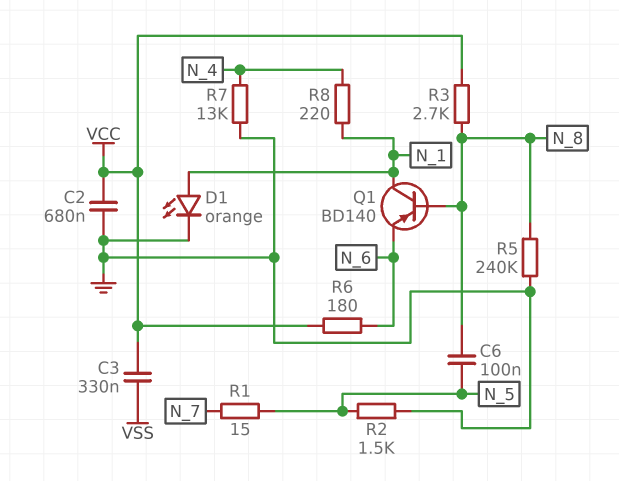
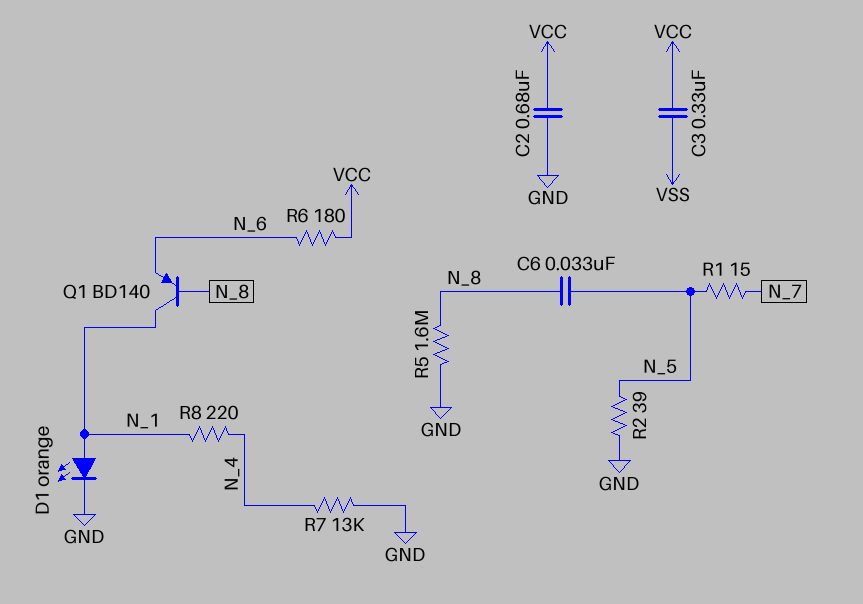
C6: 100nF (N_5, N_8) -> 33nF (N_5, N_8)
R2: 1.5k (GND, N_5) -> 39 (GND, N_5)
R3: 2.7k (N_8, VCC) -> none
R5: 240k (GND, N_8) -> 1.6M (GND, N_8)

